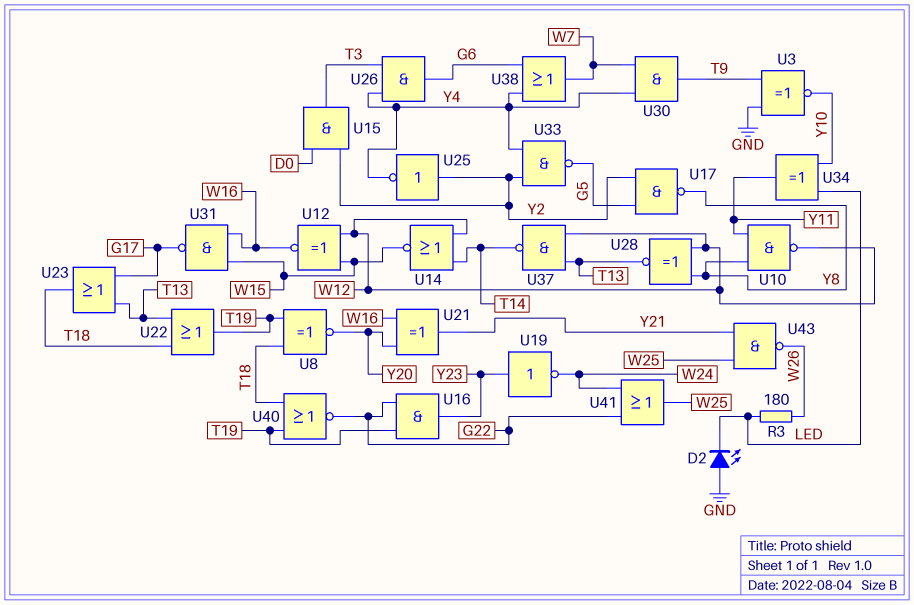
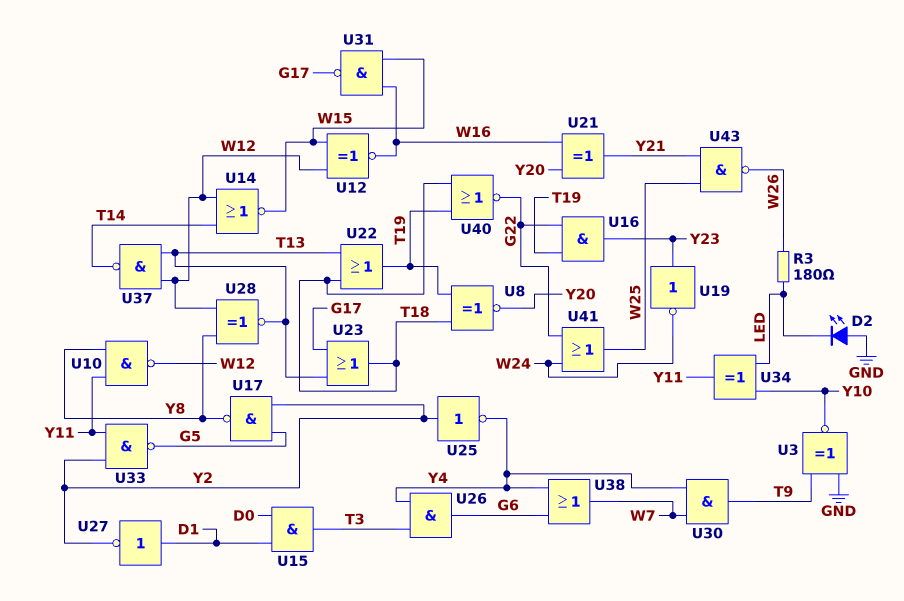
U15: AND (in D0, in Y2, out T3) -> AND (in D0, in D1, out T3)
U27: none -> NOT (in D1, out Y2)
U33: NAND (in Y2, in Y4, out G5) -> NAND (in Y2, in Y11, out G5)

